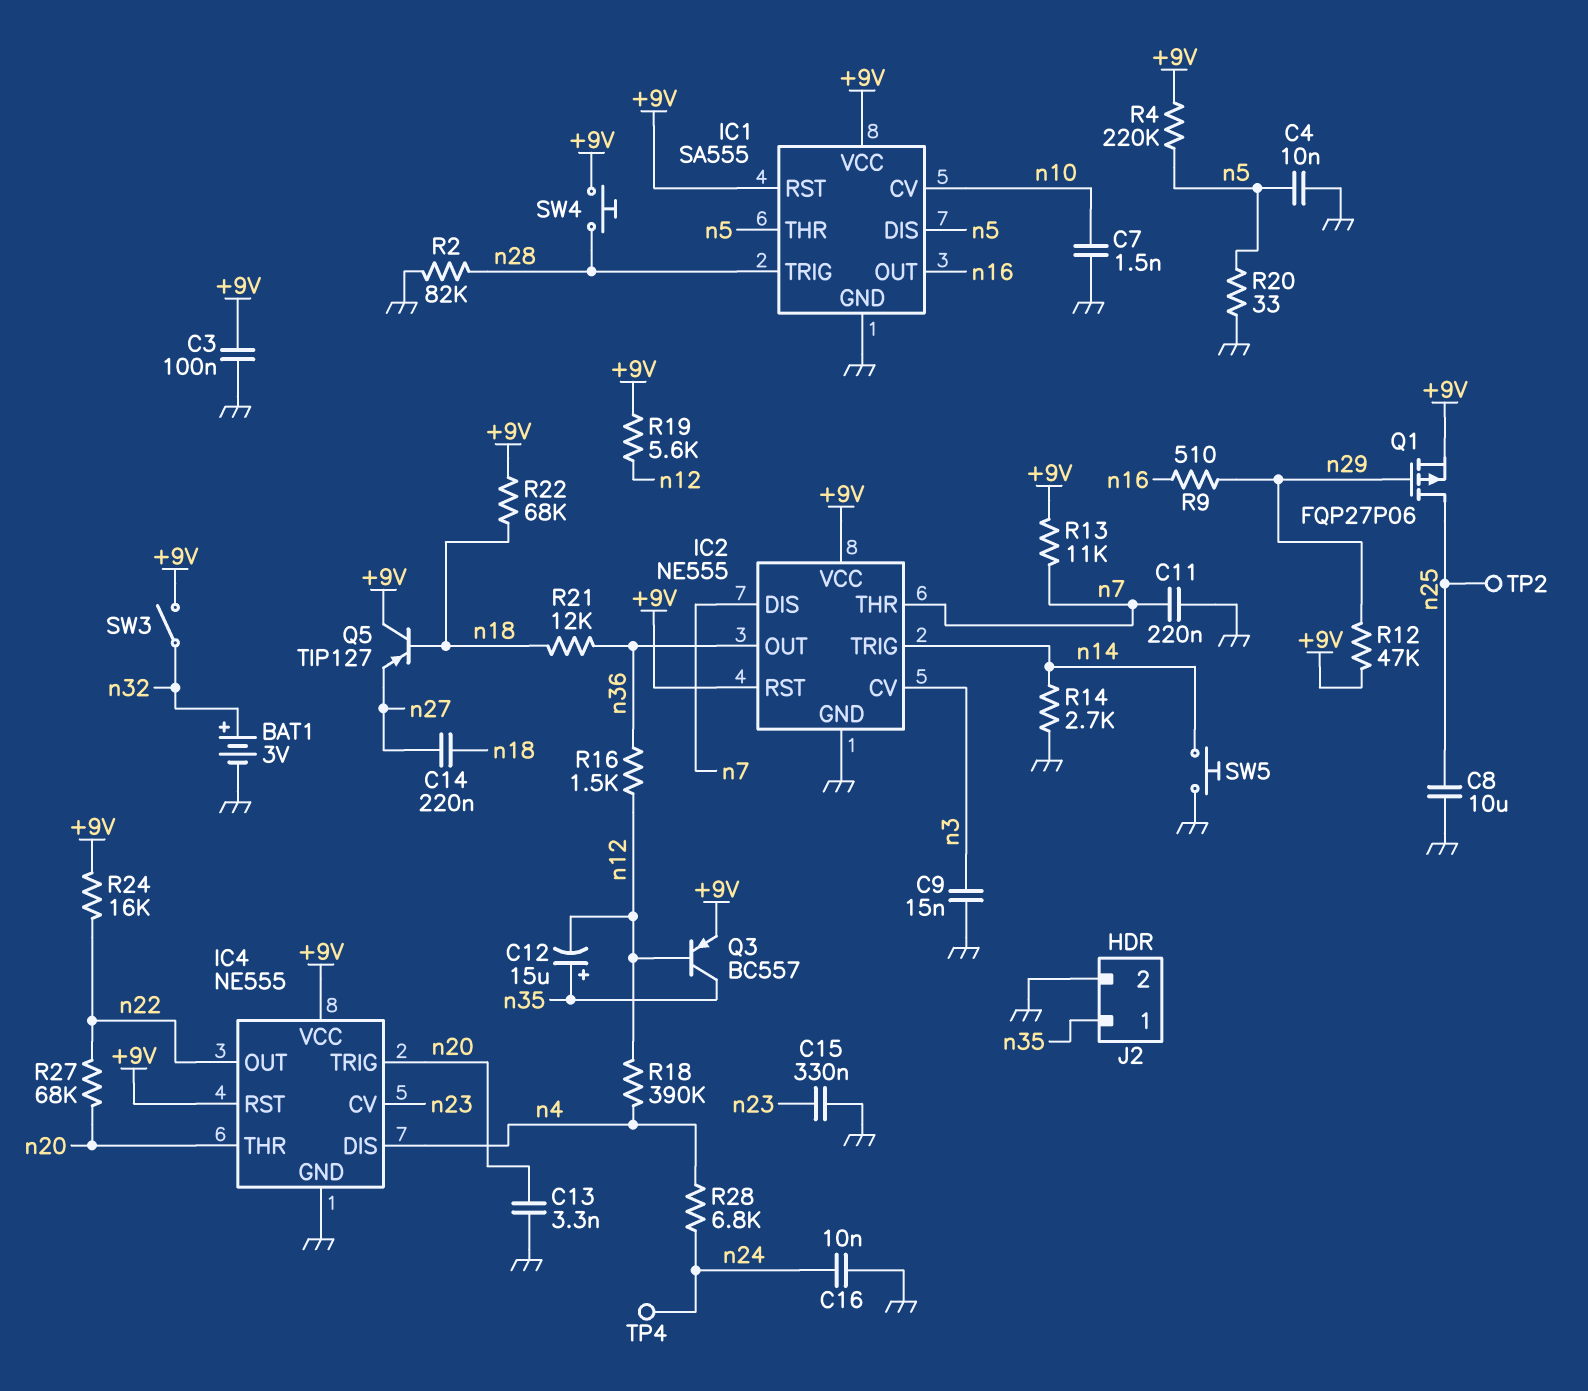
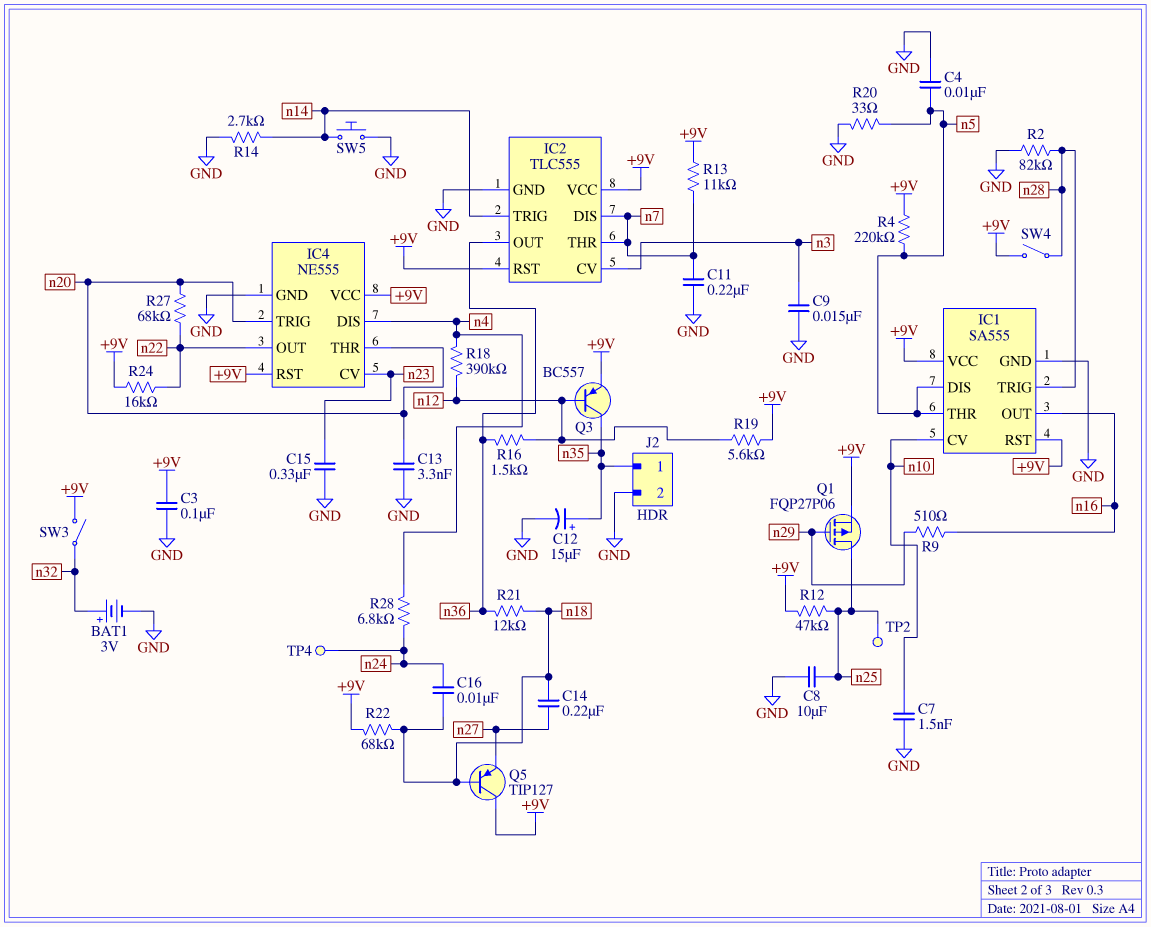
C12: 15uF (plus n35, minus n12) -> 15uF (plus n35, minus GND)
C16: 10nF (GND, n24) -> 10nF (n18, n24)
IC2: NE555 -> TLC555
R12: 47k (+9V, n29) -> 47k (+9V, n25)
SW4: button (+9V, n28) -> switch (+9V, n28)

